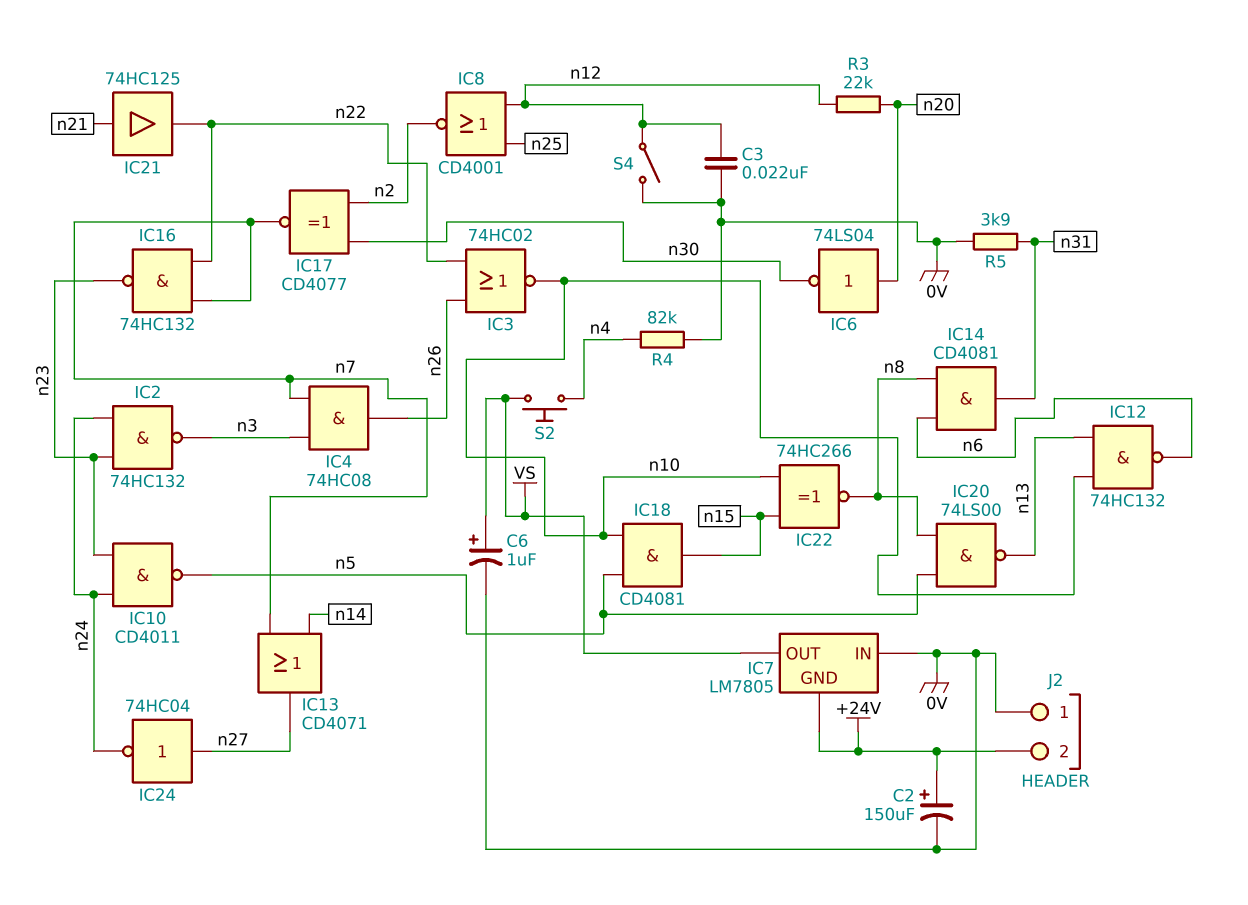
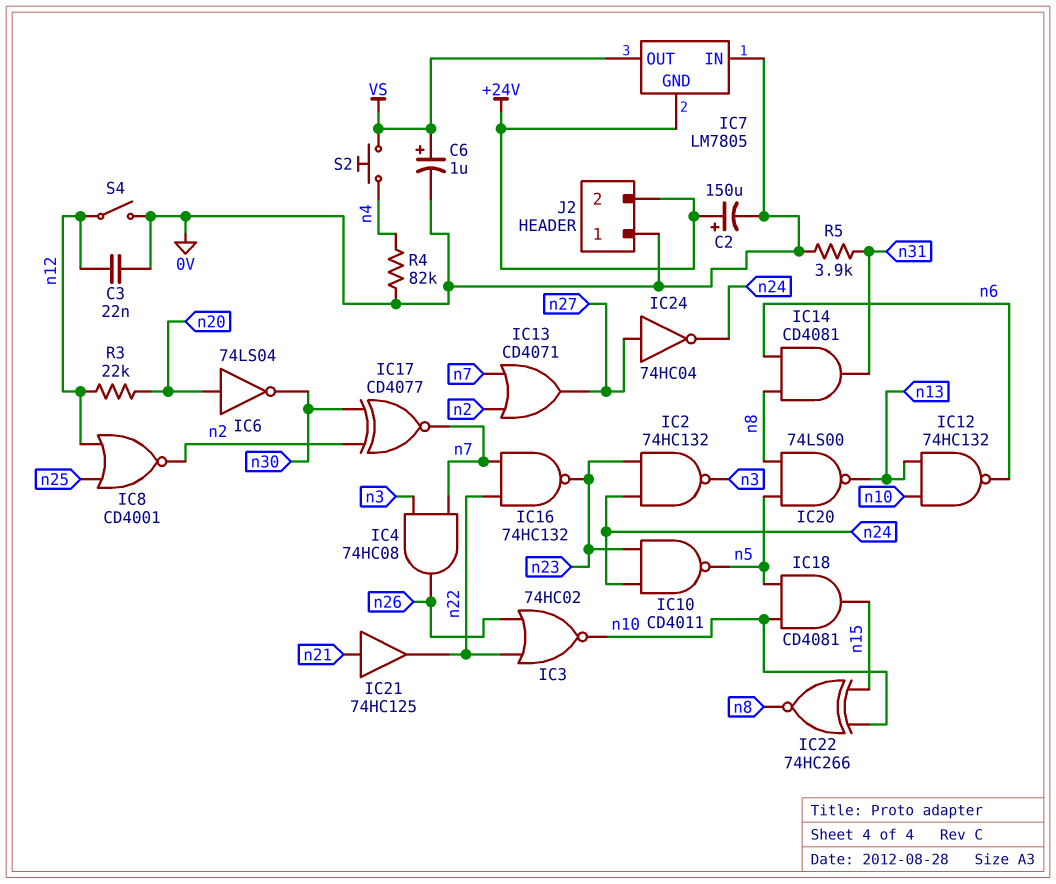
IC13: OR CD4071 (in n7, in n14, out n27) -> OR CD4071 (in n2, in n7, out n27)

